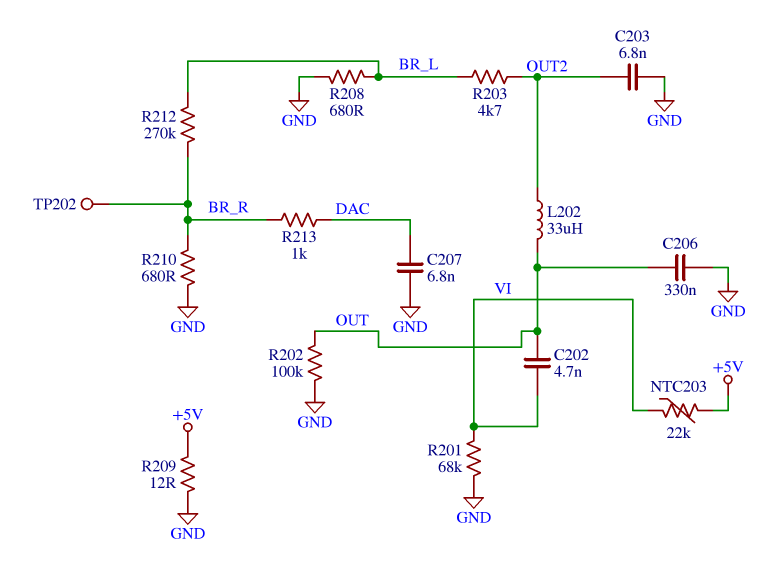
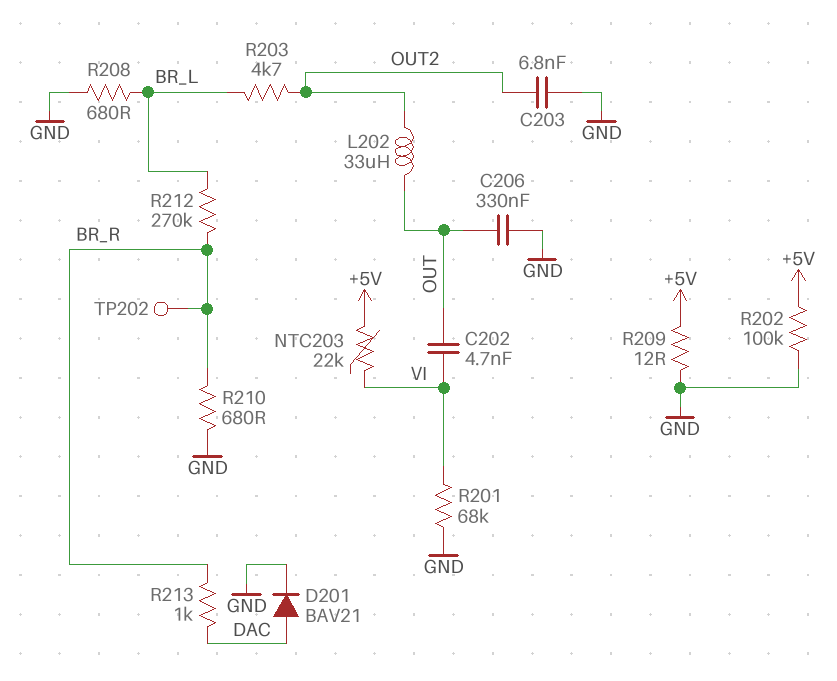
C207: 6.8nF (DAC, GND) -> none
D201: none -> diode BAV21 (A DAC, K GND)
R202: 100k (GND, OUT) -> 100k (+5V, GND)

